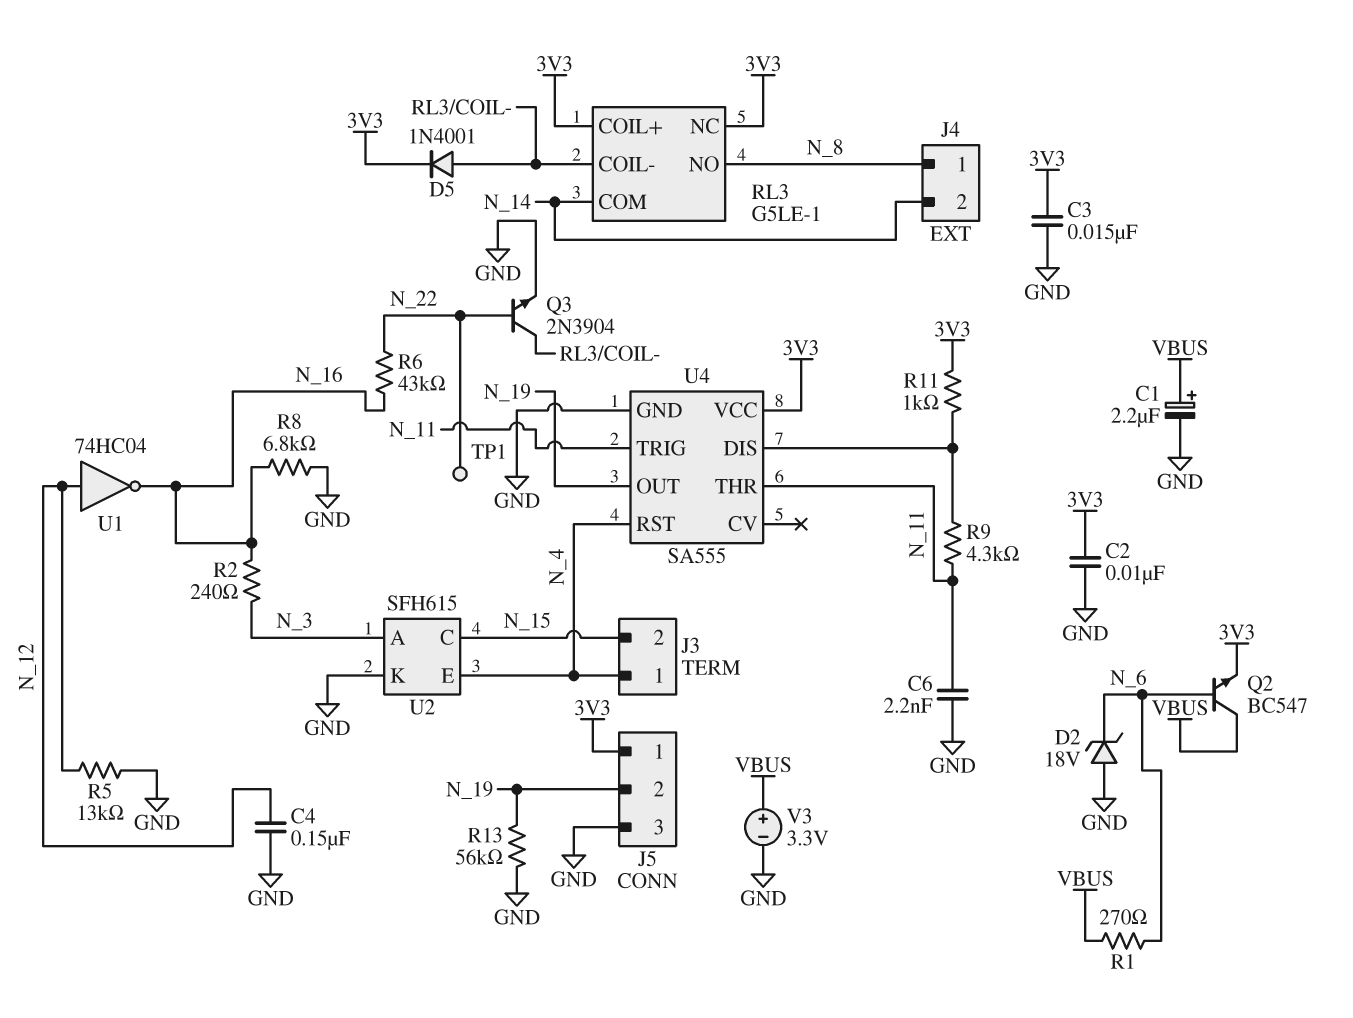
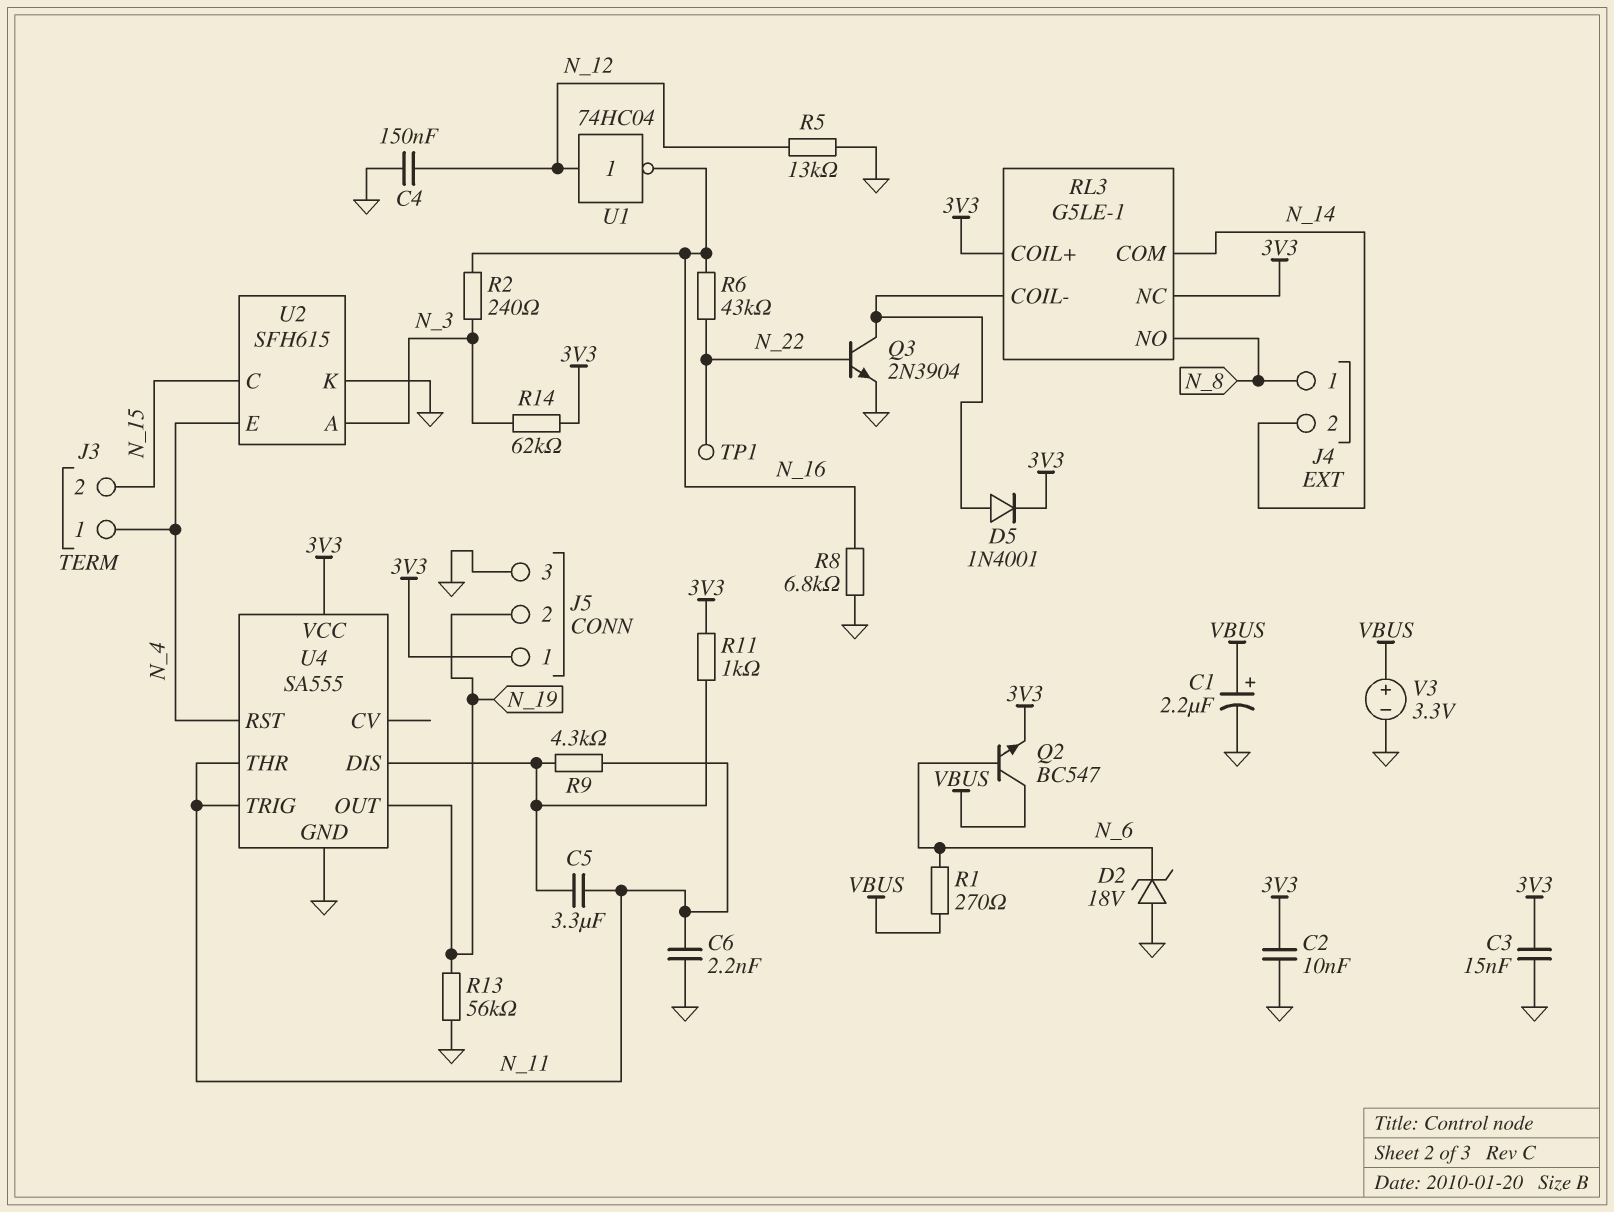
C5: none -> 3.3uF (N_11, U4/DIS)
R14: none -> 62k (3V3, N_3)

